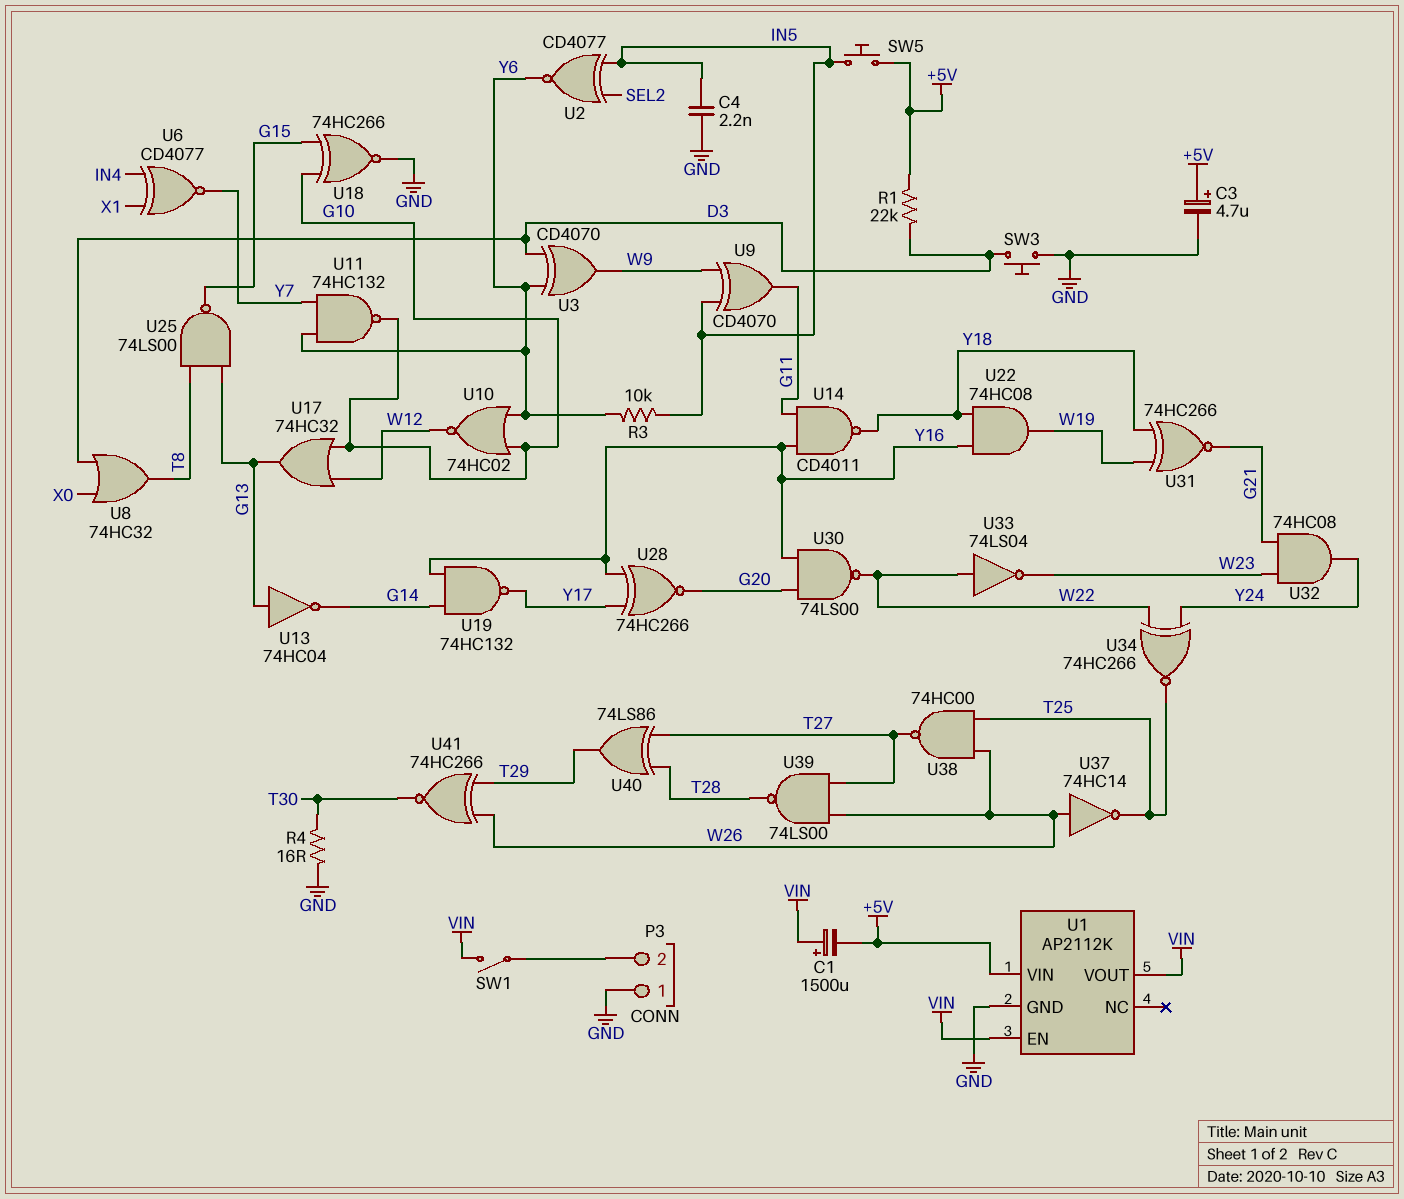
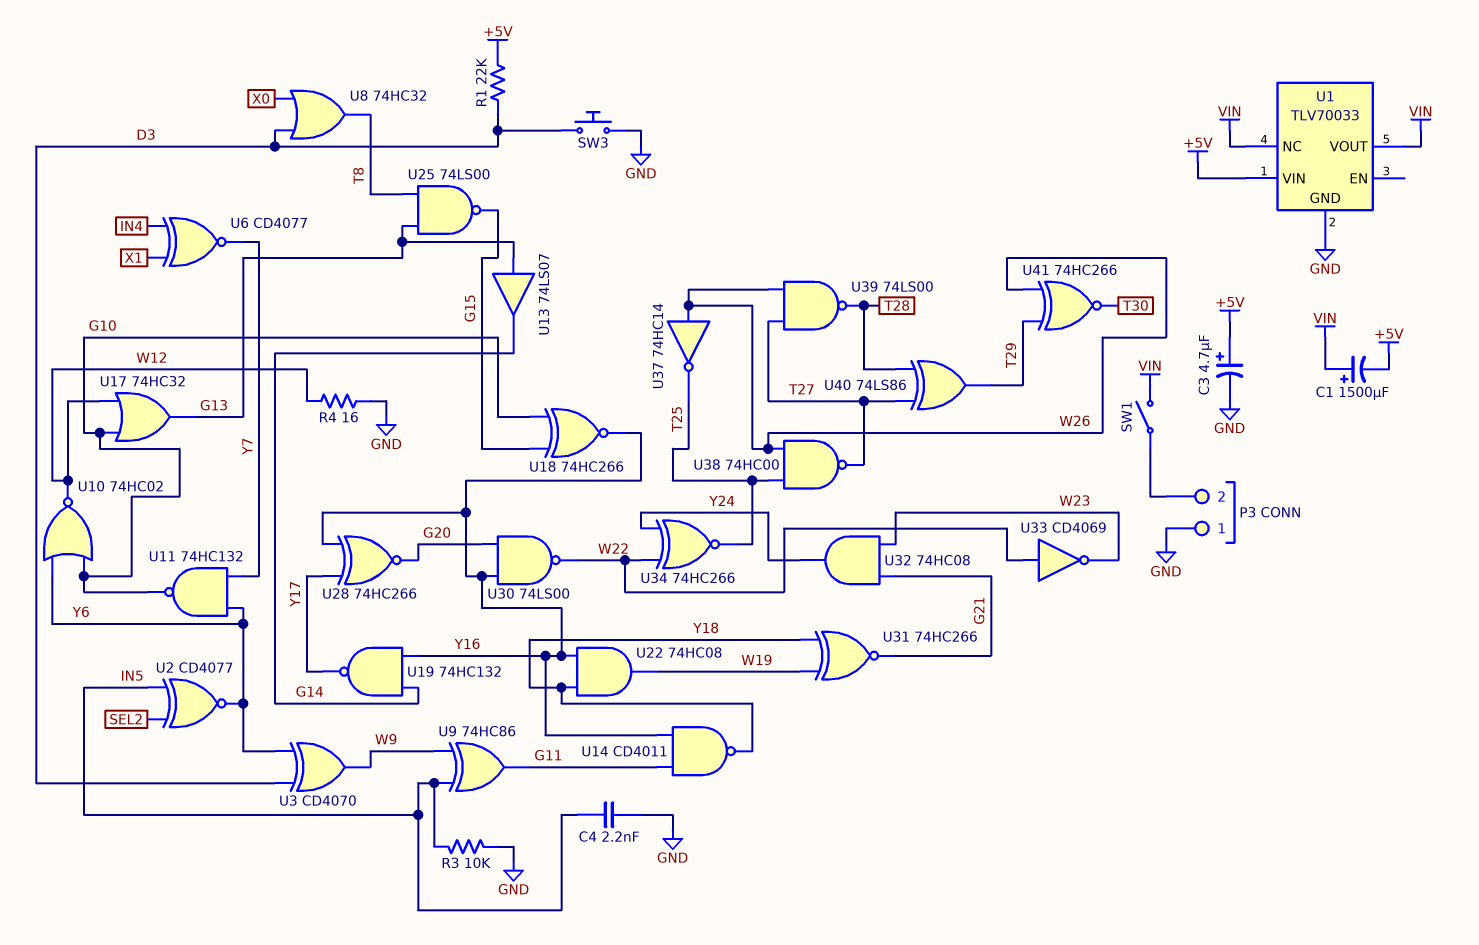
R3: 10k (IN5, Y6) -> 10k (GND, IN5)
R4: 16 (GND, T30) -> 16 (GND, W12)
SW5: button (+5V, IN5) -> none
U1: AP2112K -> TLV70033
U1 pin EN: VIN -> none
U1 pin NC: none -> VIN
U9: XOR CD4070 (in IN5, in W9, out G11) -> XOR 74HC86 (in IN5, in W9, out G11)
U13: NOT 74HC04 (in G13, out G14) -> buffer 74LS07 (in G13, out G14)
U18: XNOR 74HC266 (in G10, in G15, out GND) -> XNOR 74HC266 (in G10, in G15, out Y16)
U33: NOT 74LS04 (in W22, out W23) -> NOT CD4069 (in W22, out W23)

